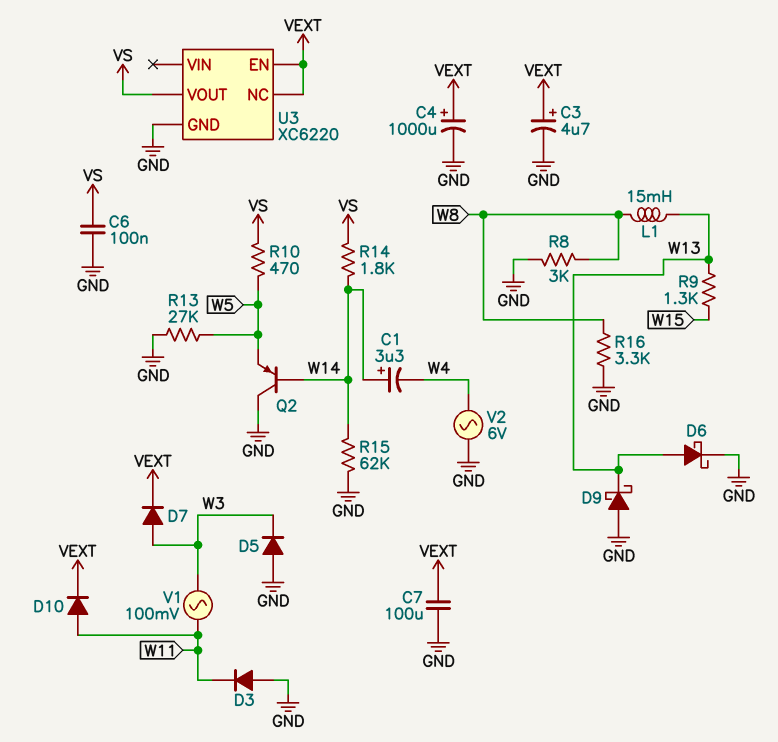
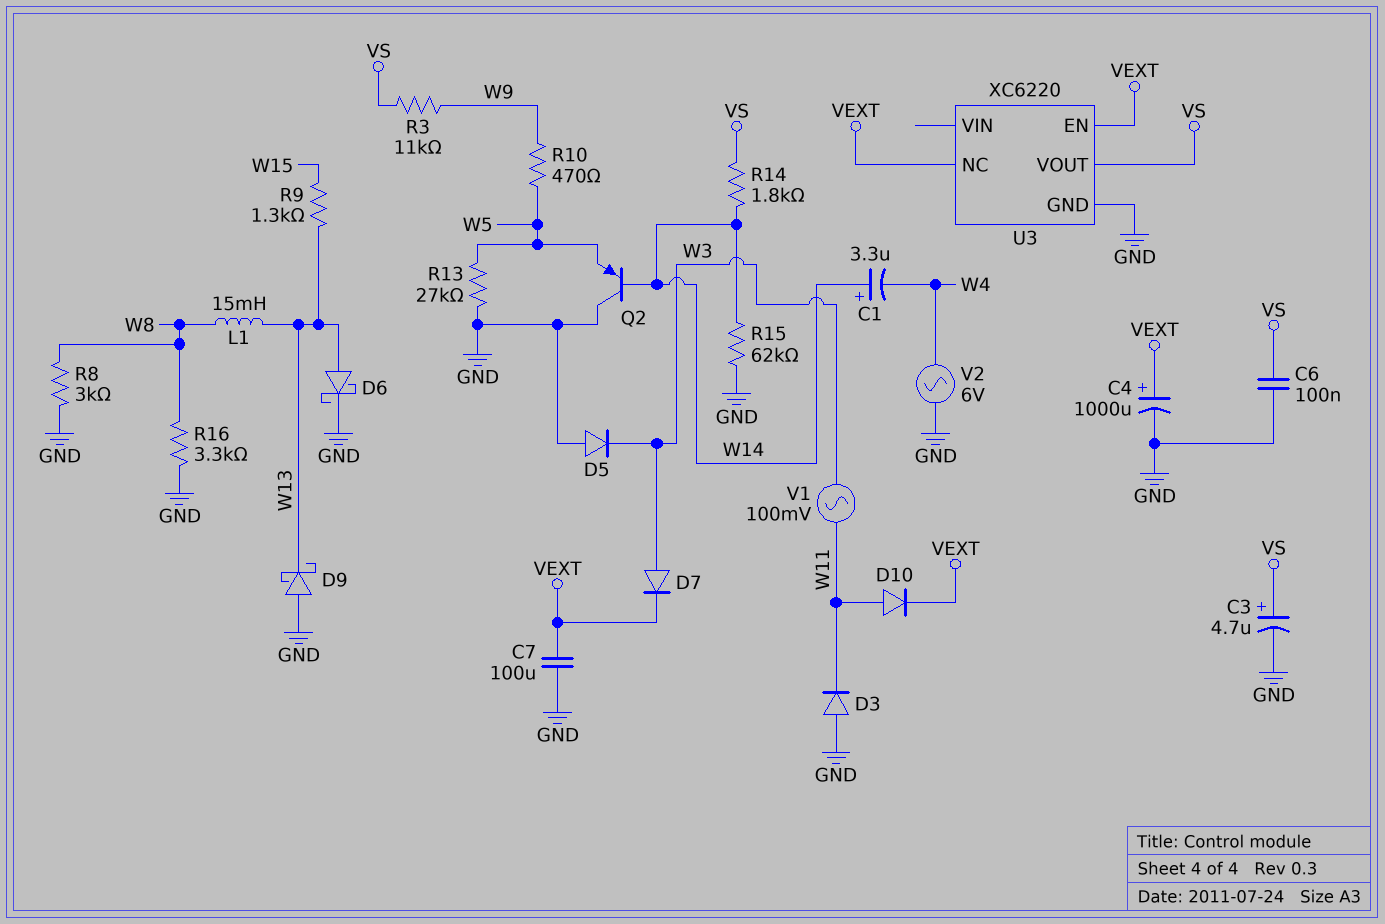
C3: 4.7uF (plus VEXT, minus GND) -> 4.7uF (plus VS, minus GND)
R3: none -> 11k (VS, W9)
R10: 470 (VS, W5) -> 470 (W5, W9)

